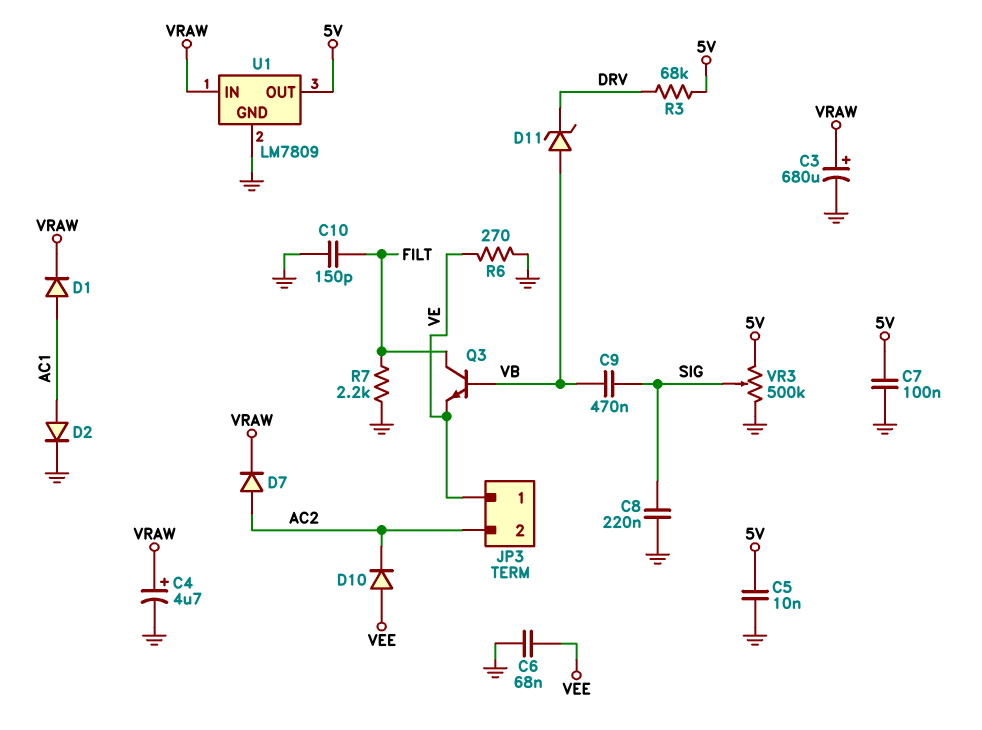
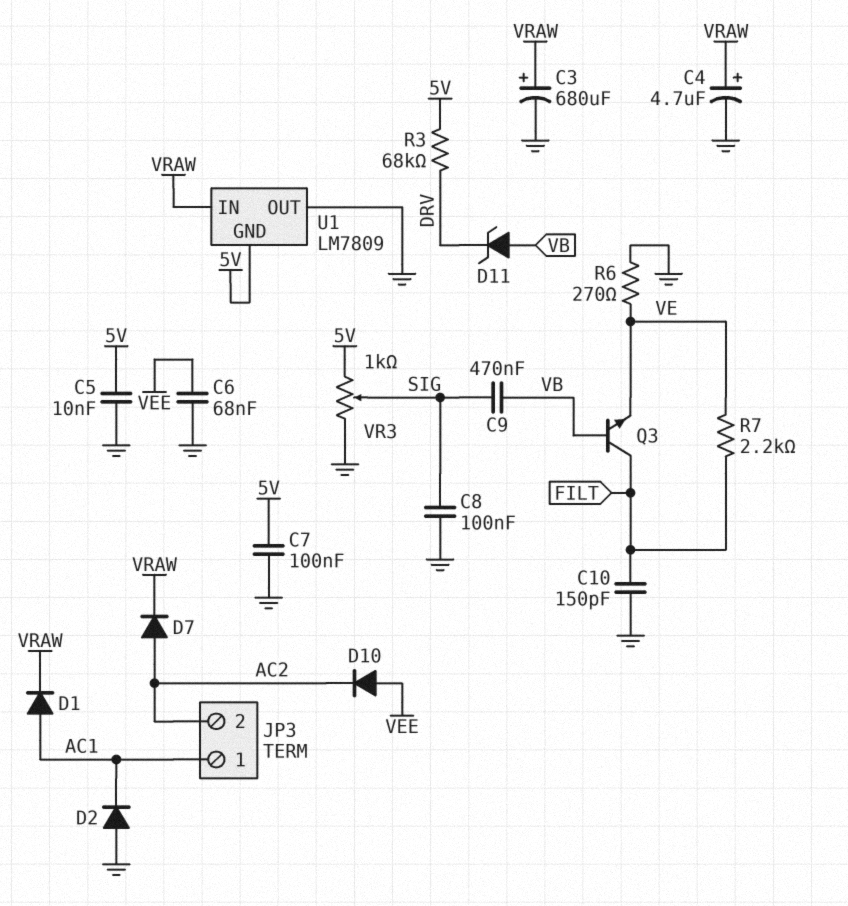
C8: 220nF (GND, SIG) -> 100nF (GND, SIG)
D2: diode (A AC1, K GND) -> diode (A GND, K AC1)
JP3 pin 1: VE -> AC1
R7: 2.2k (FILT, GND) -> 2.2k (FILT, VE)
U1 pin GND: GND -> 5V
U1 pin OUT: 5V -> GND
VR3: 500k (5V, GND, wiper SIG) -> 1k (5V, GND, wiper SIG)

